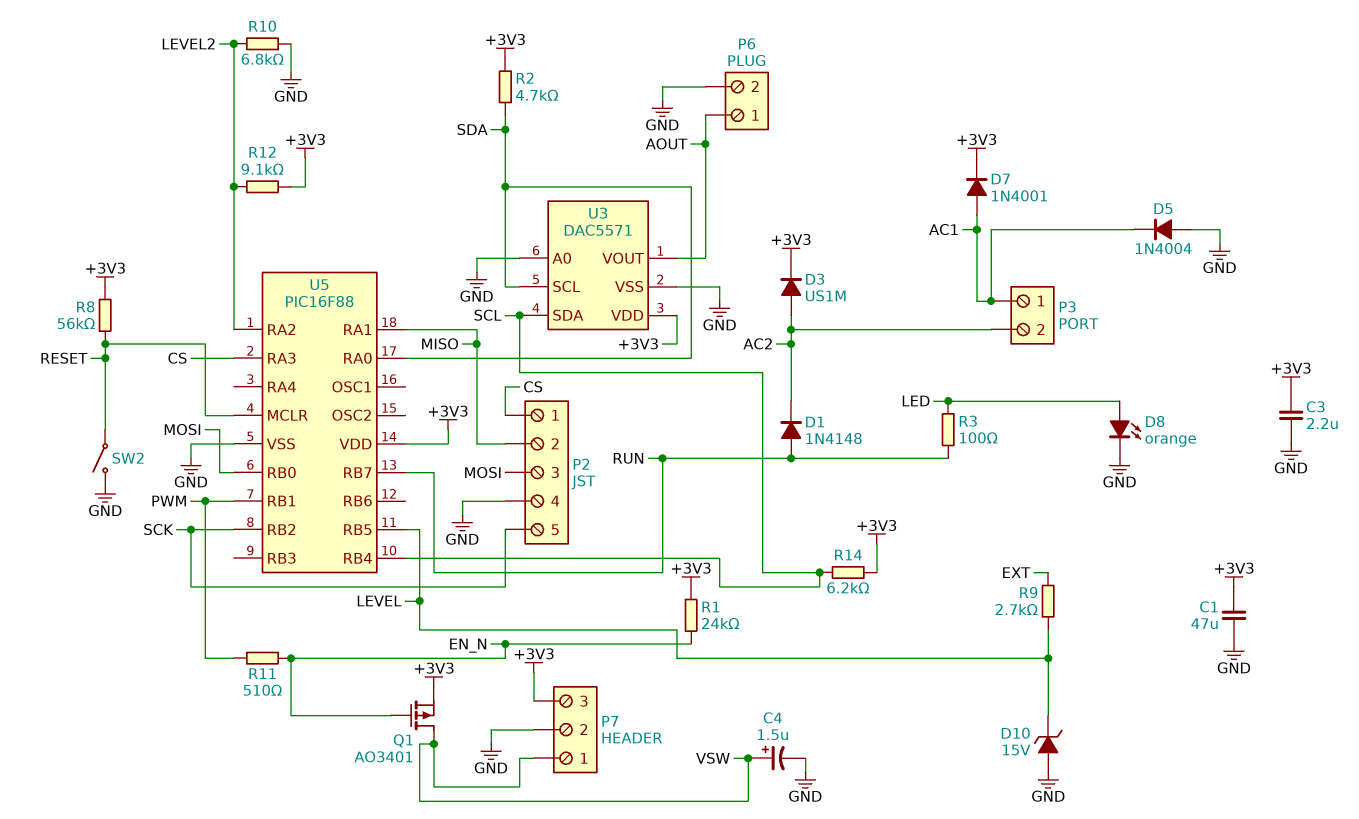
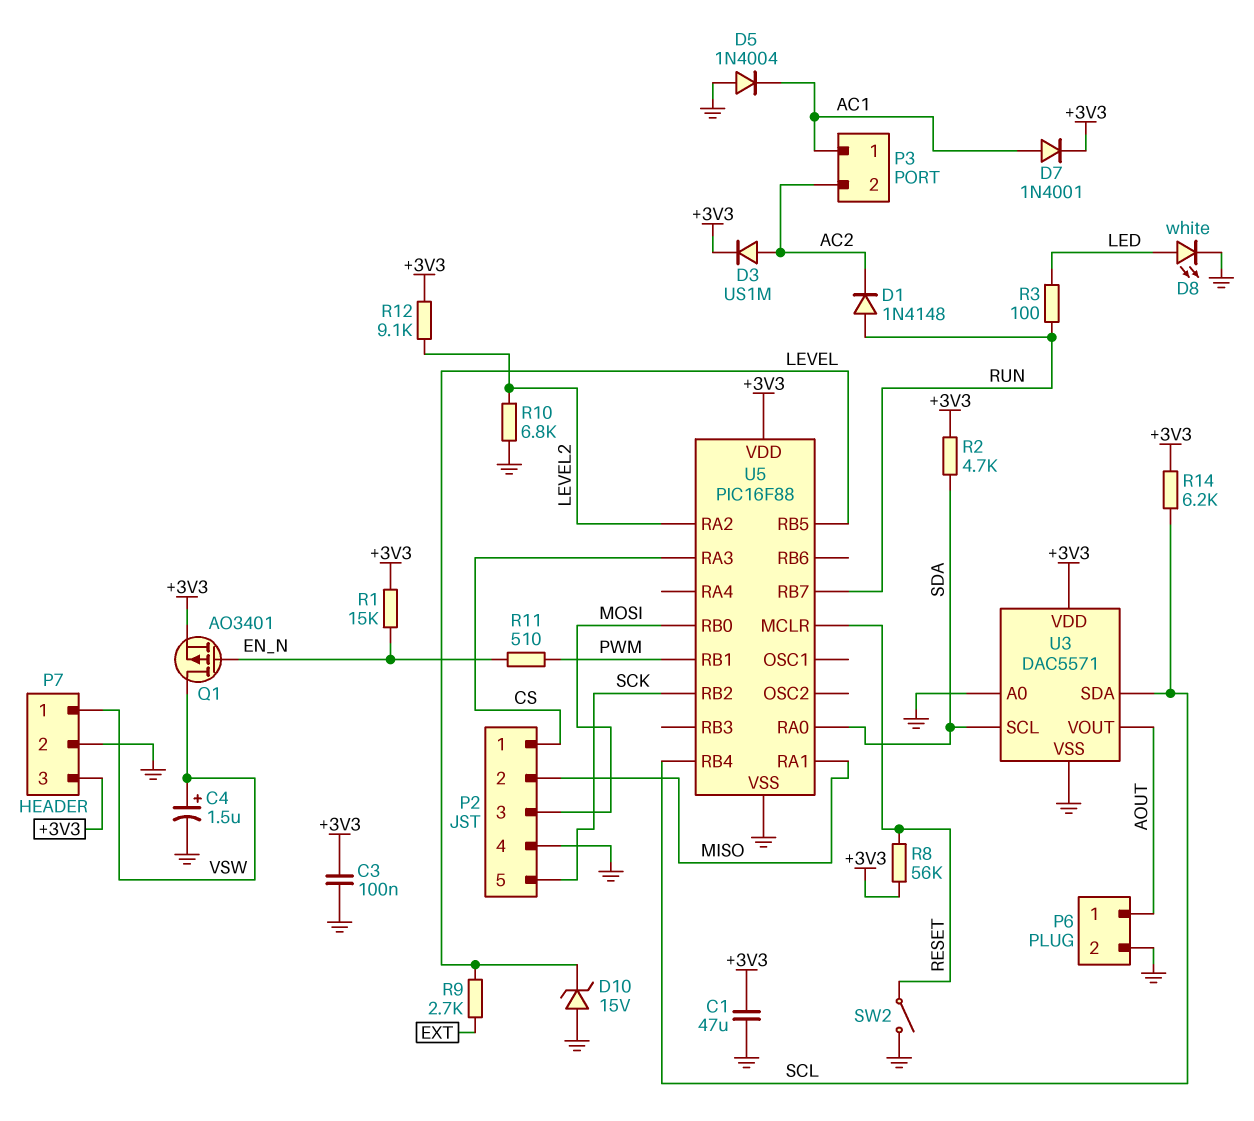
C3: 2.2uF (+3V3, GND) -> 100nF (+3V3, GND)
D8: LED orange (A LED, K GND) -> LED white (A LED, K GND)
R1: 24k (+3V3, EN_N) -> 15k (+3V3, EN_N)

